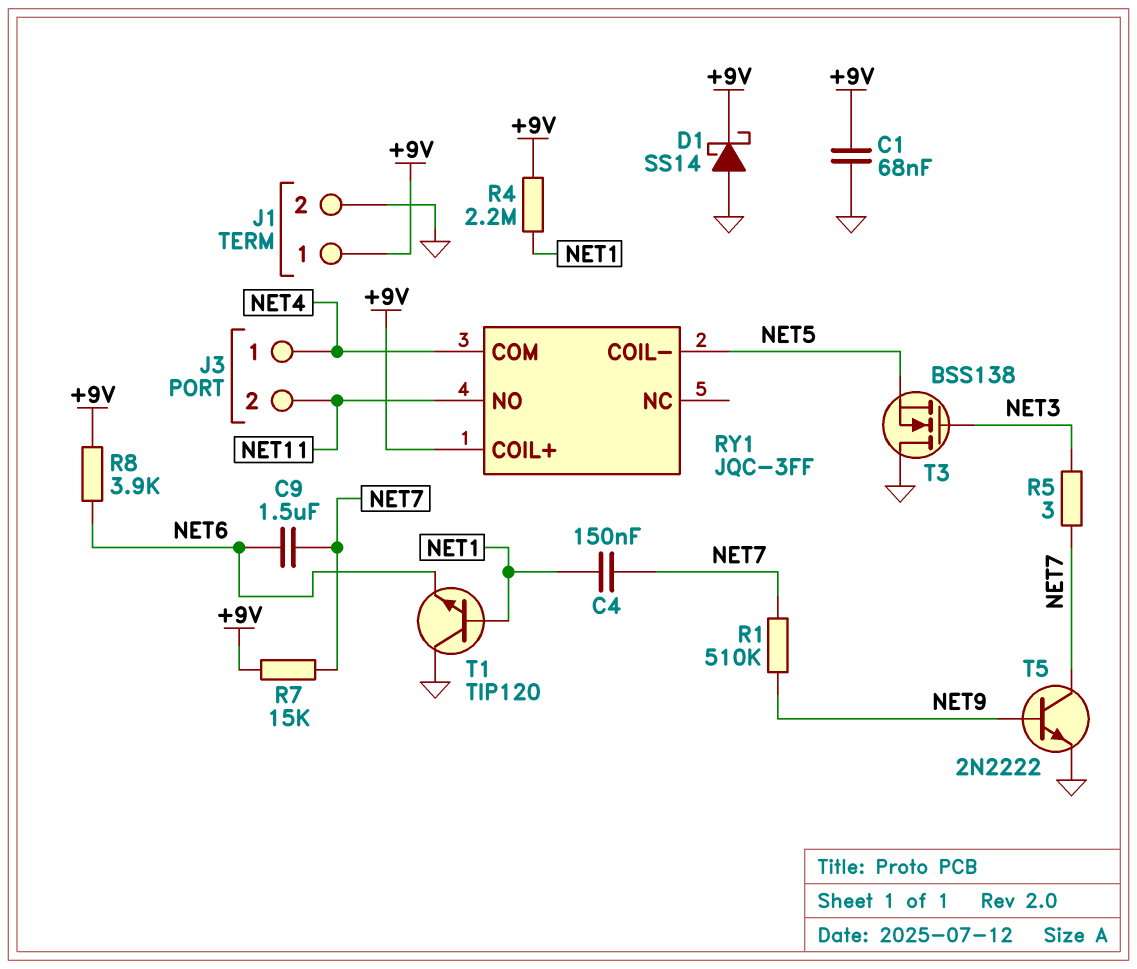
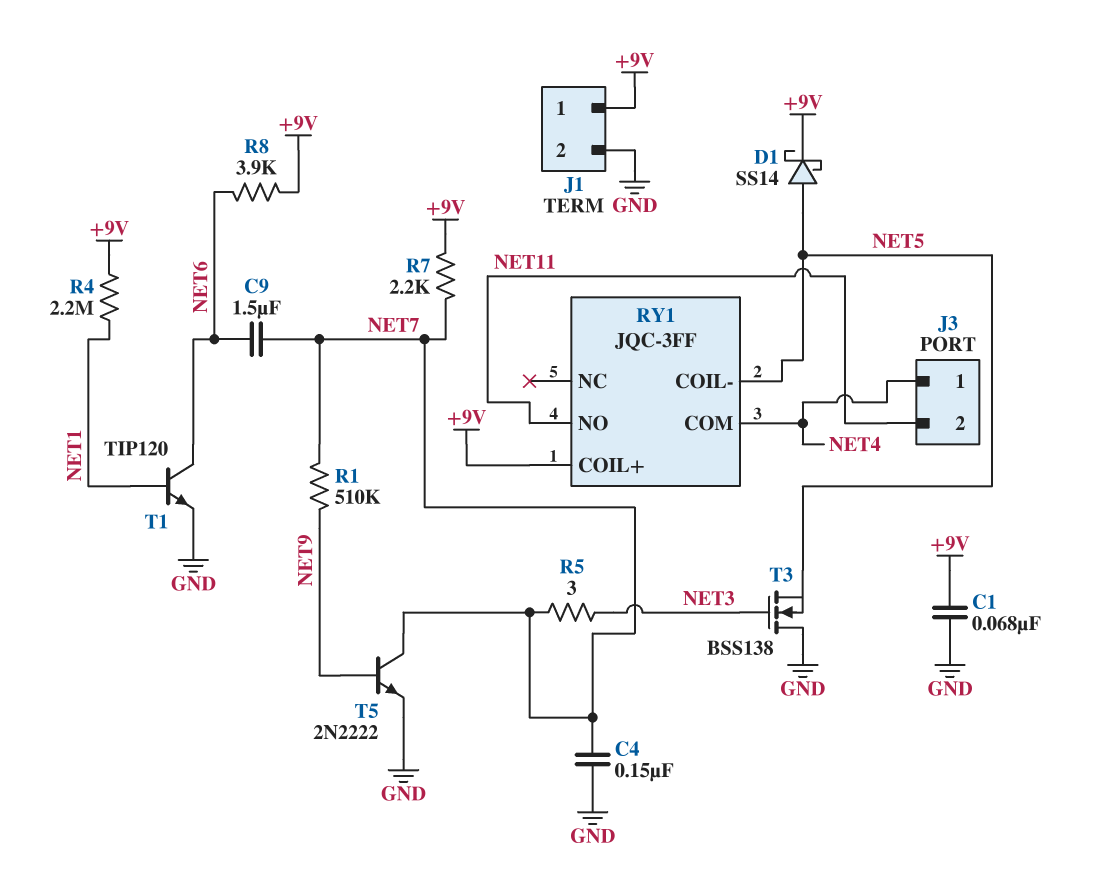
C4: 150nF (NET1, NET7) -> 150nF (GND, NET7)
D1: schottky SS14 (A GND, K +9V) -> schottky SS14 (A NET5, K +9V)
R7: 15k (+9V, NET7) -> 2.2k (+9V, NET7)
T1: NPN TIP120 (B NET1, C GND, E NET6) -> NPN TIP120 (B NET1, C NET6, E GND)

